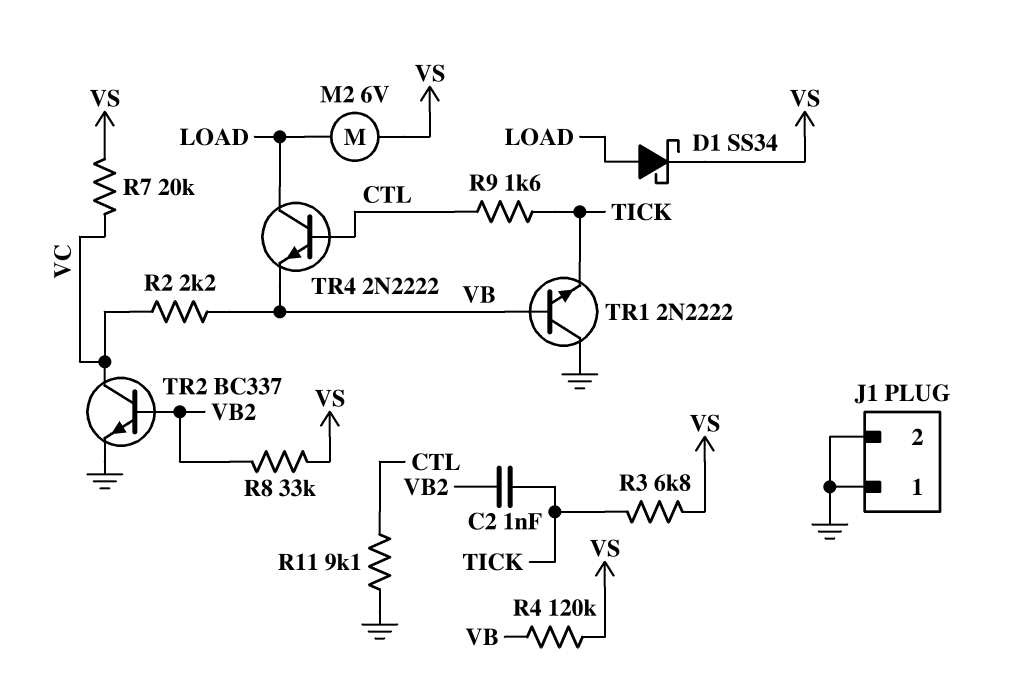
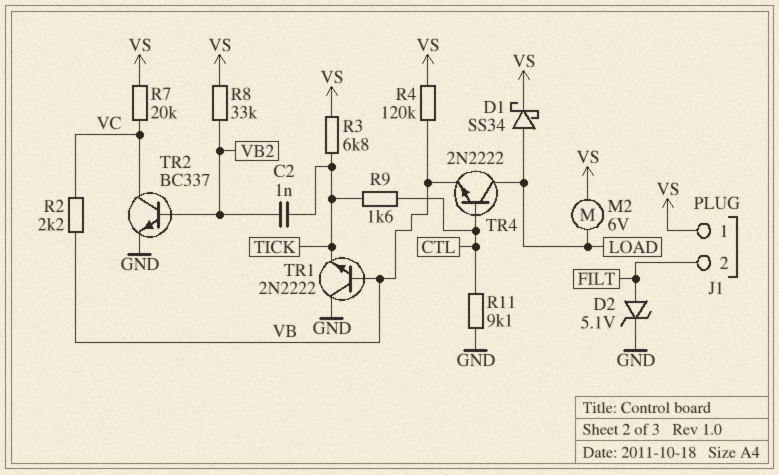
D2: none -> zener 5.1V (A FILT, K GND)
J1 pin 1: GND -> VS
J1 pin 2: GND -> FILT

